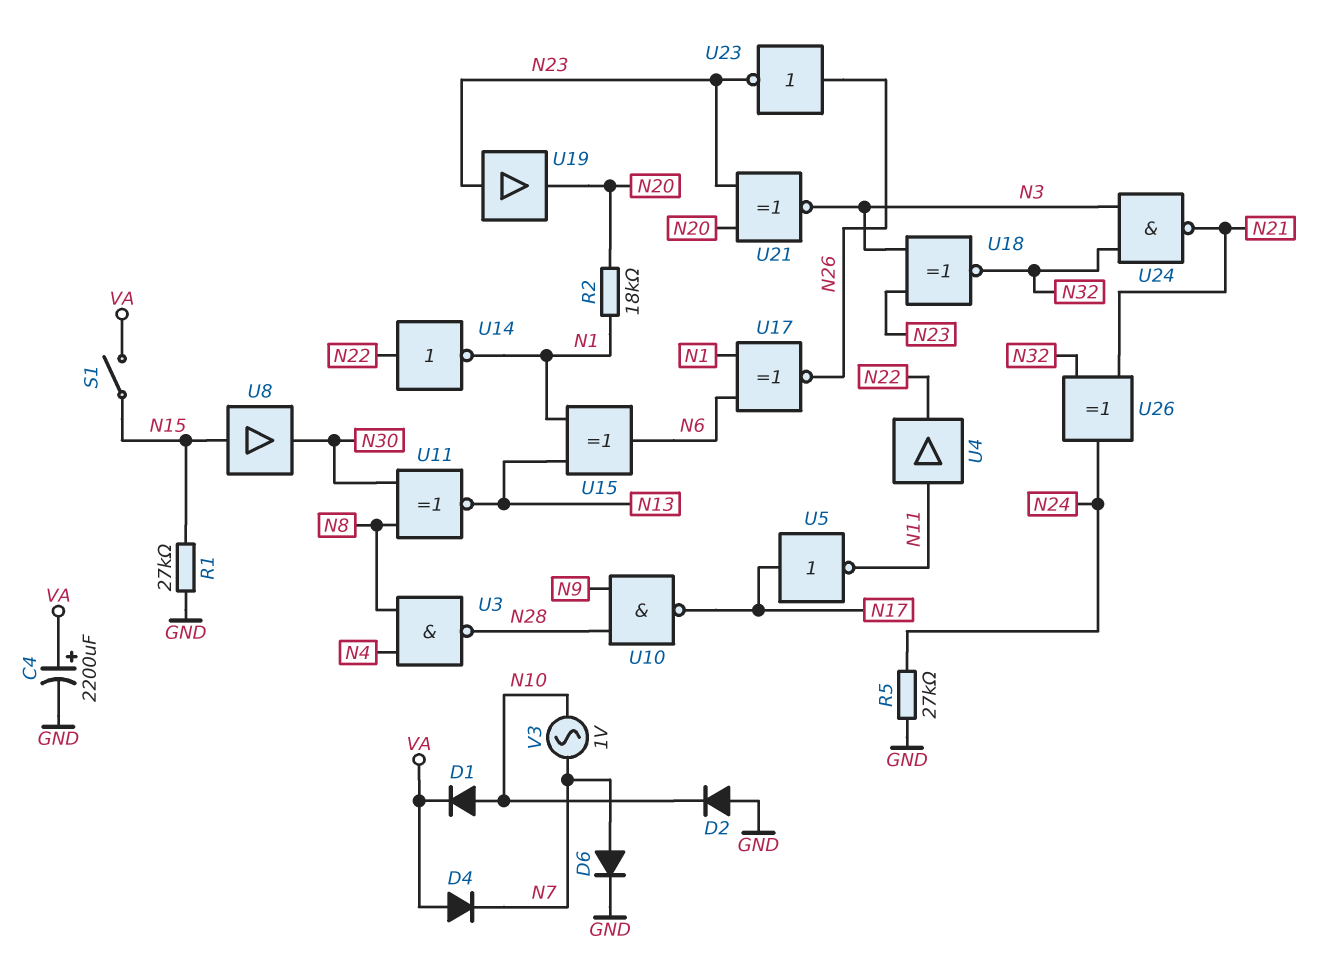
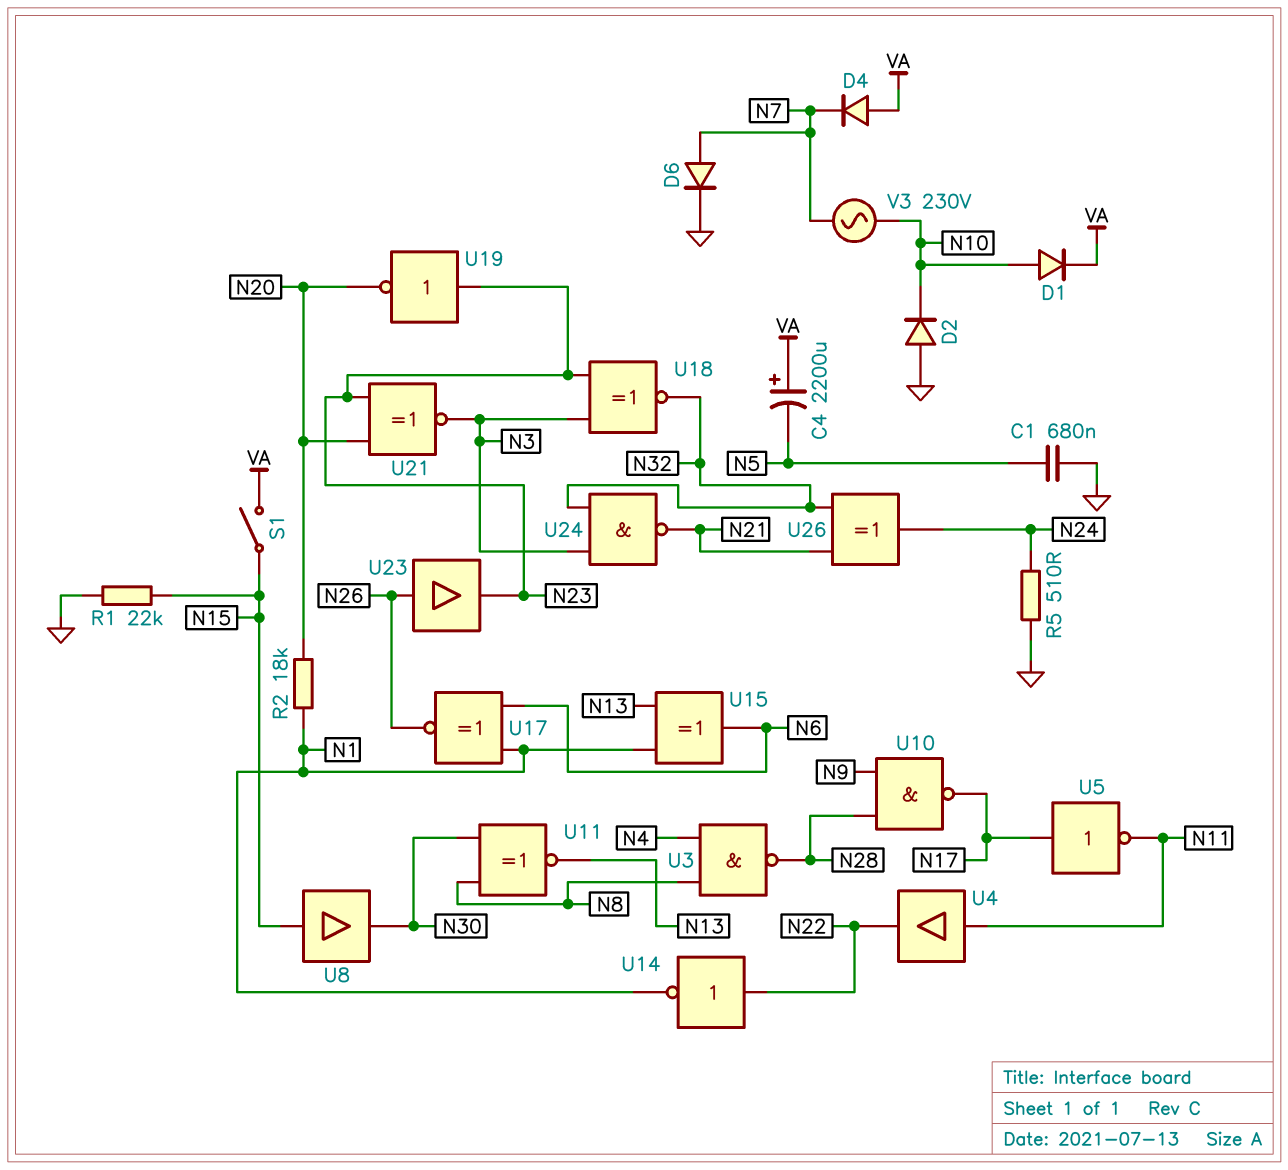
C1: none -> 680nF (GND, N5)
C4: 2200uF (plus VA, minus GND) -> 2200uF (plus VA, minus N5)
R1: 27k (GND, N15) -> 22k (GND, N15)
R5: 27k (GND, N24) -> 510 (GND, N24)
U19: buffer (in N23, out N20) -> NOT (in N23, out N20)
U23: NOT (in N26, out N23) -> buffer (in N26, out N23)
V3: AC 1V (N7, N10) -> AC 230V (N7, N10)

